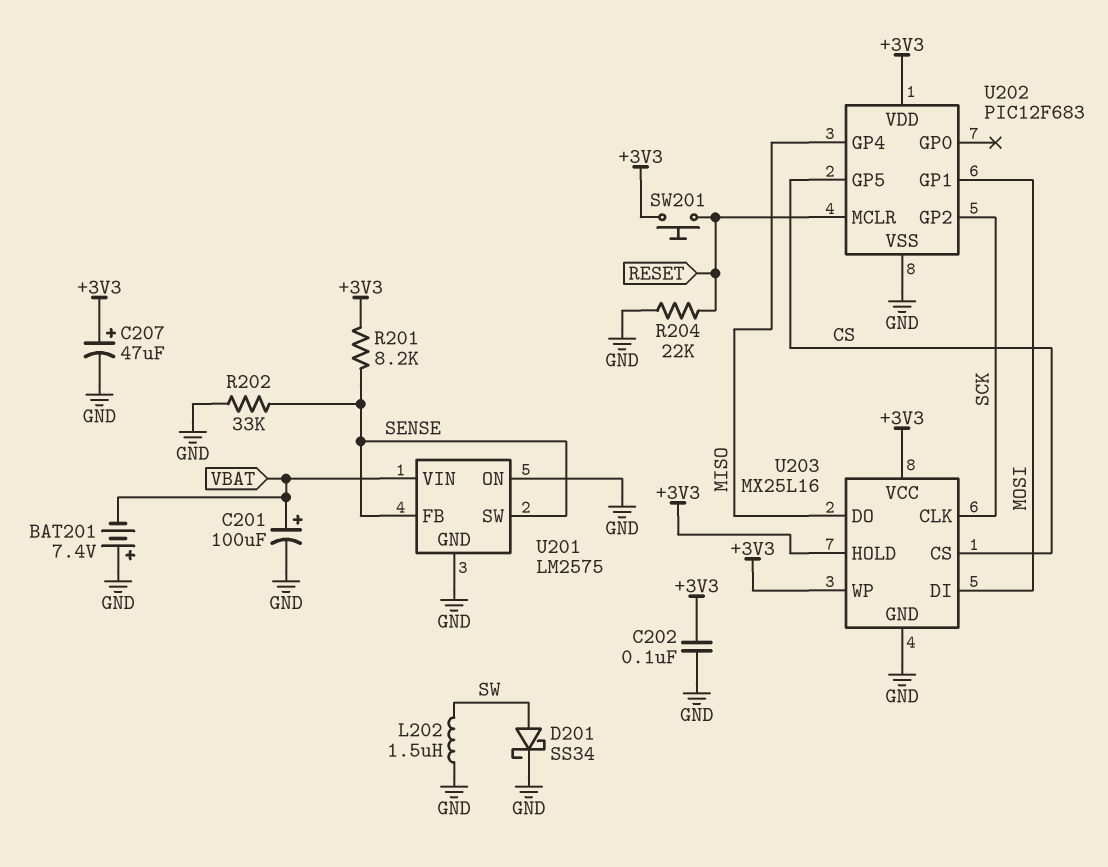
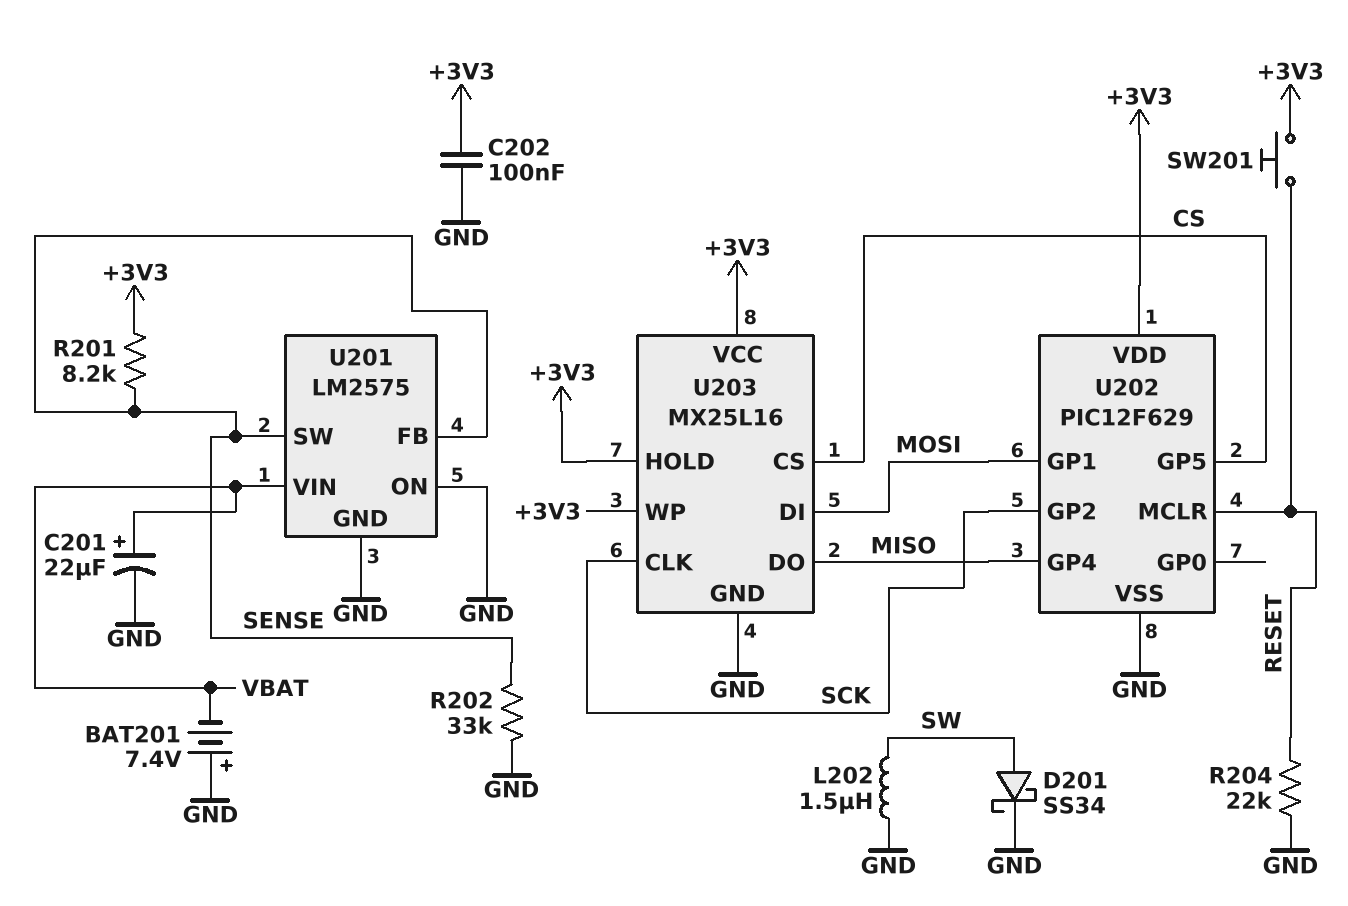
C201: 100uF (plus VBAT, minus GND) -> 22uF (plus VBAT, minus GND)
C207: 47uF (plus +3V3, minus GND) -> none
U202: PIC12F683 -> PIC12F629

